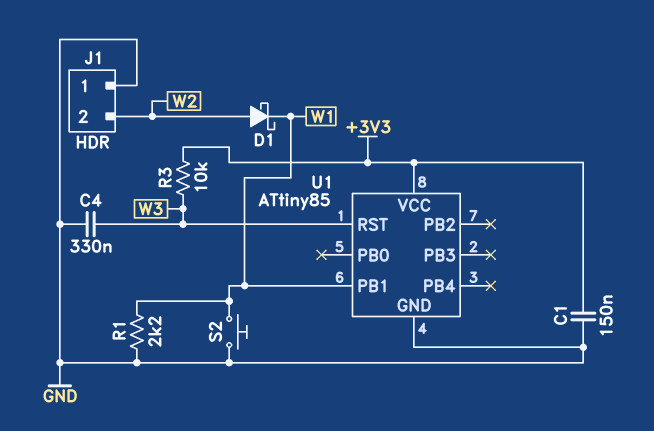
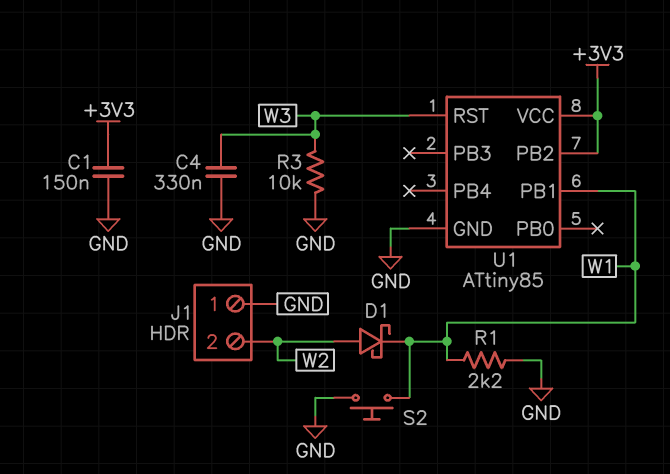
R3: 10k (+3V3, W3) -> 10k (GND, W3)
U1 pin PB2: none -> +3V3

